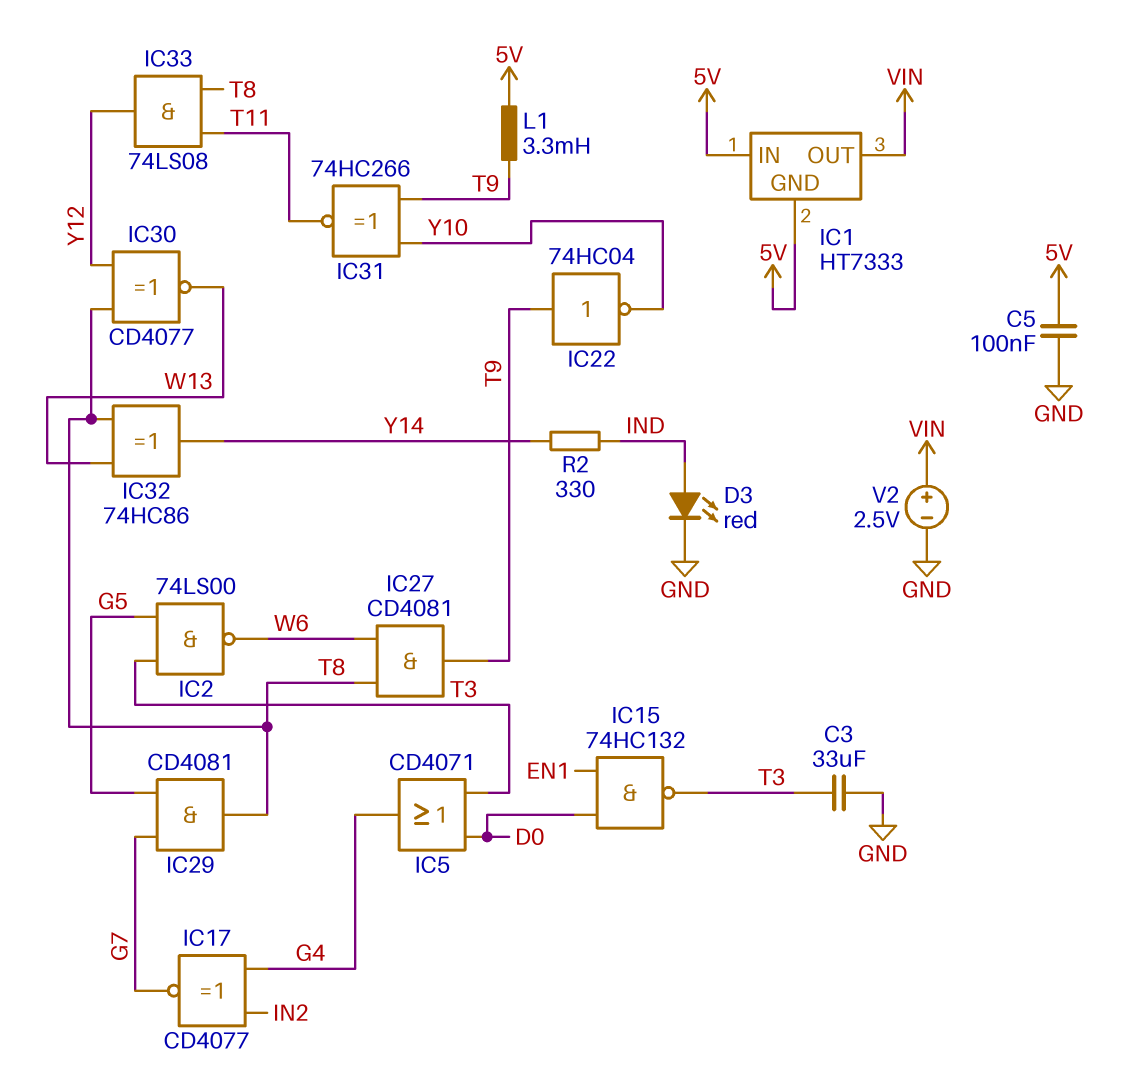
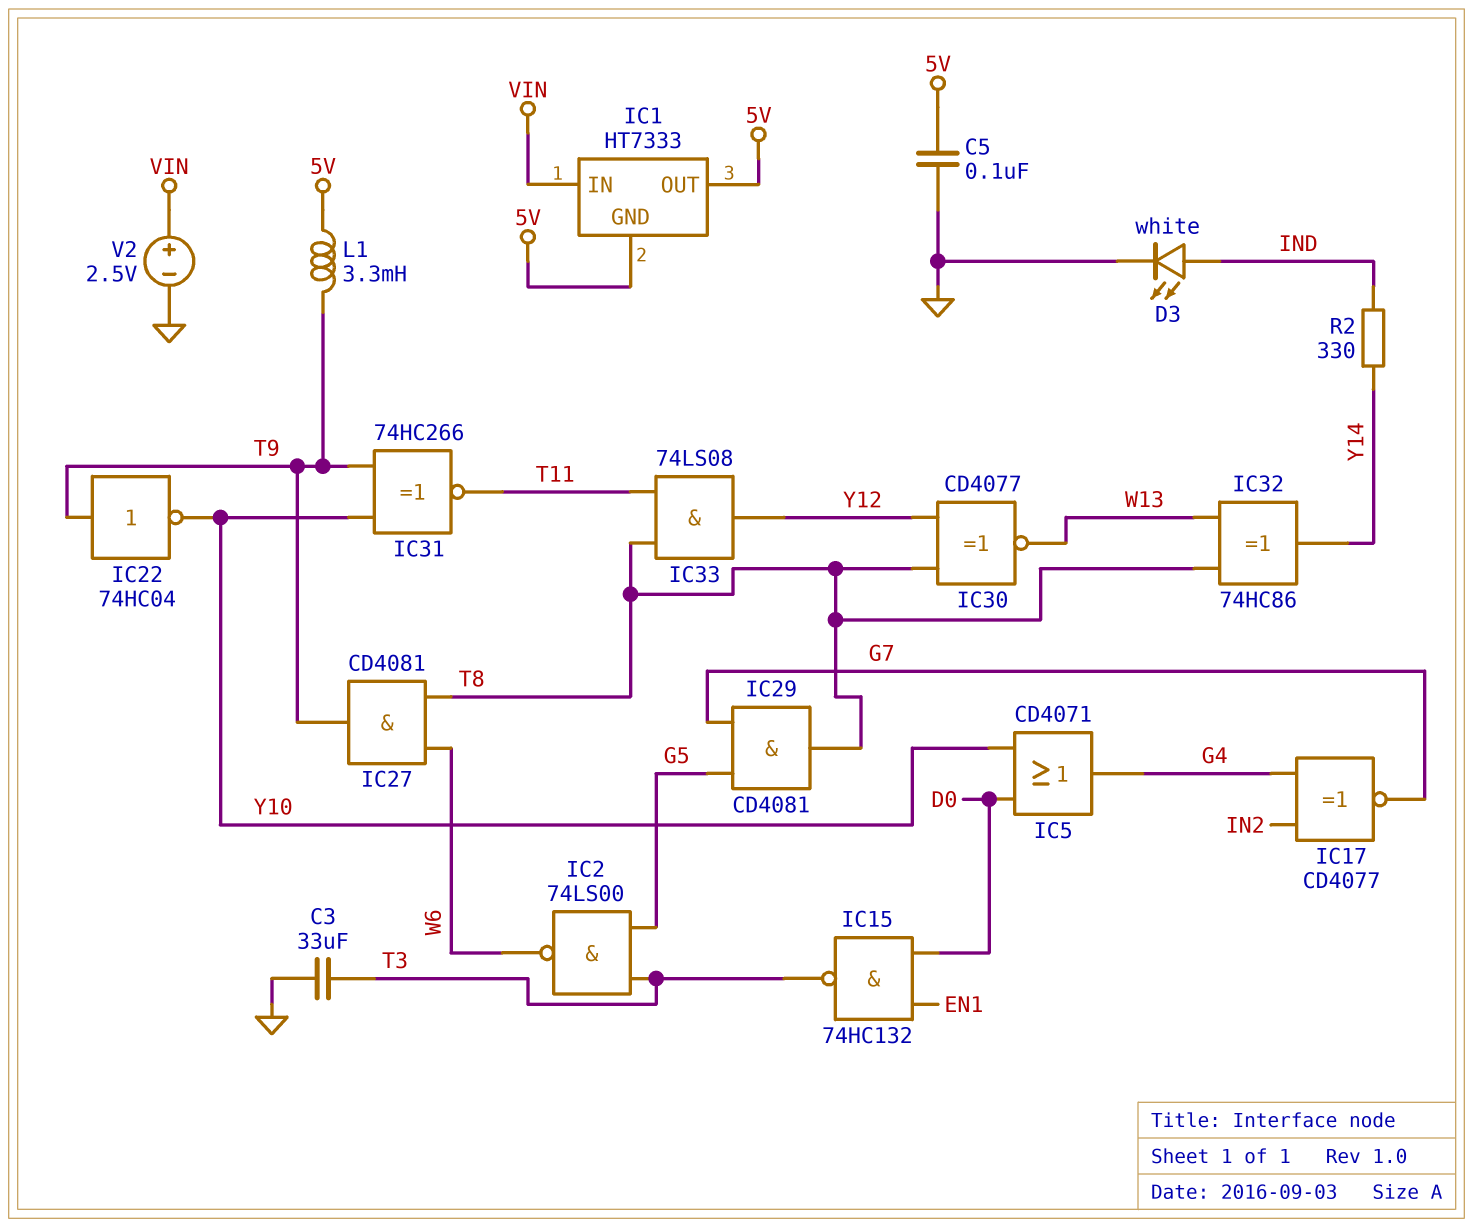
D3: LED red (A IND, K GND) -> LED white (A IND, K GND)
IC1 pin IN: 5V -> VIN
IC1 pin OUT: VIN -> 5V
IC5: OR CD4071 (in D0, in T3, out G4) -> OR CD4071 (in D0, in Y10, out G4)

